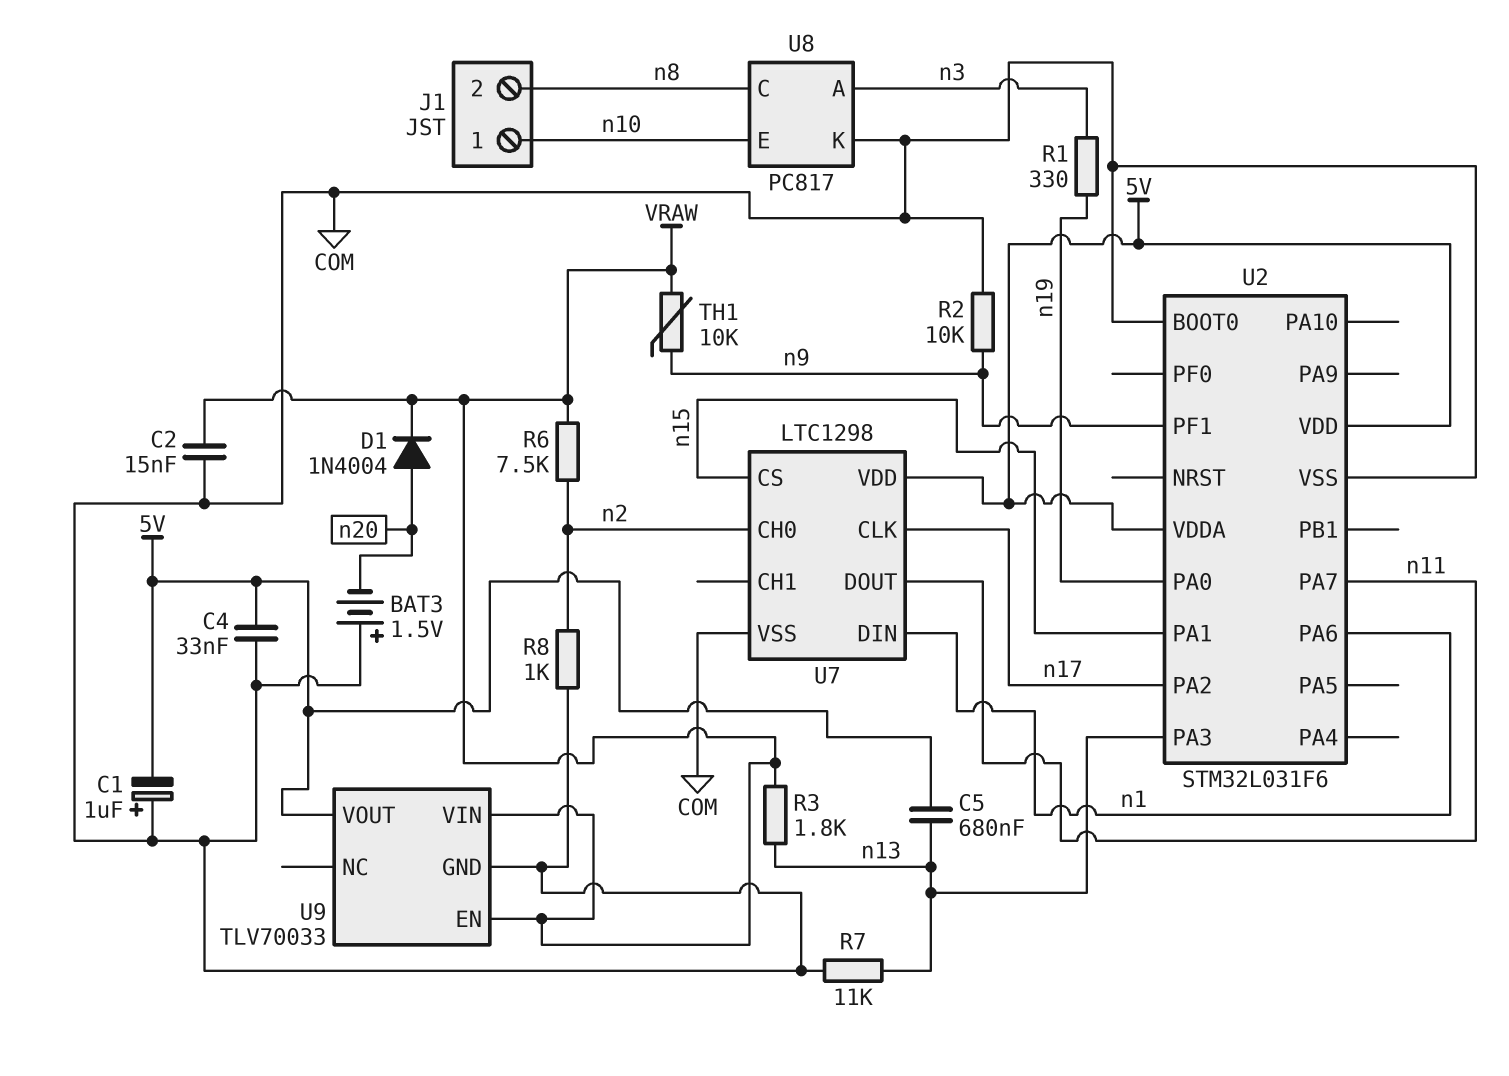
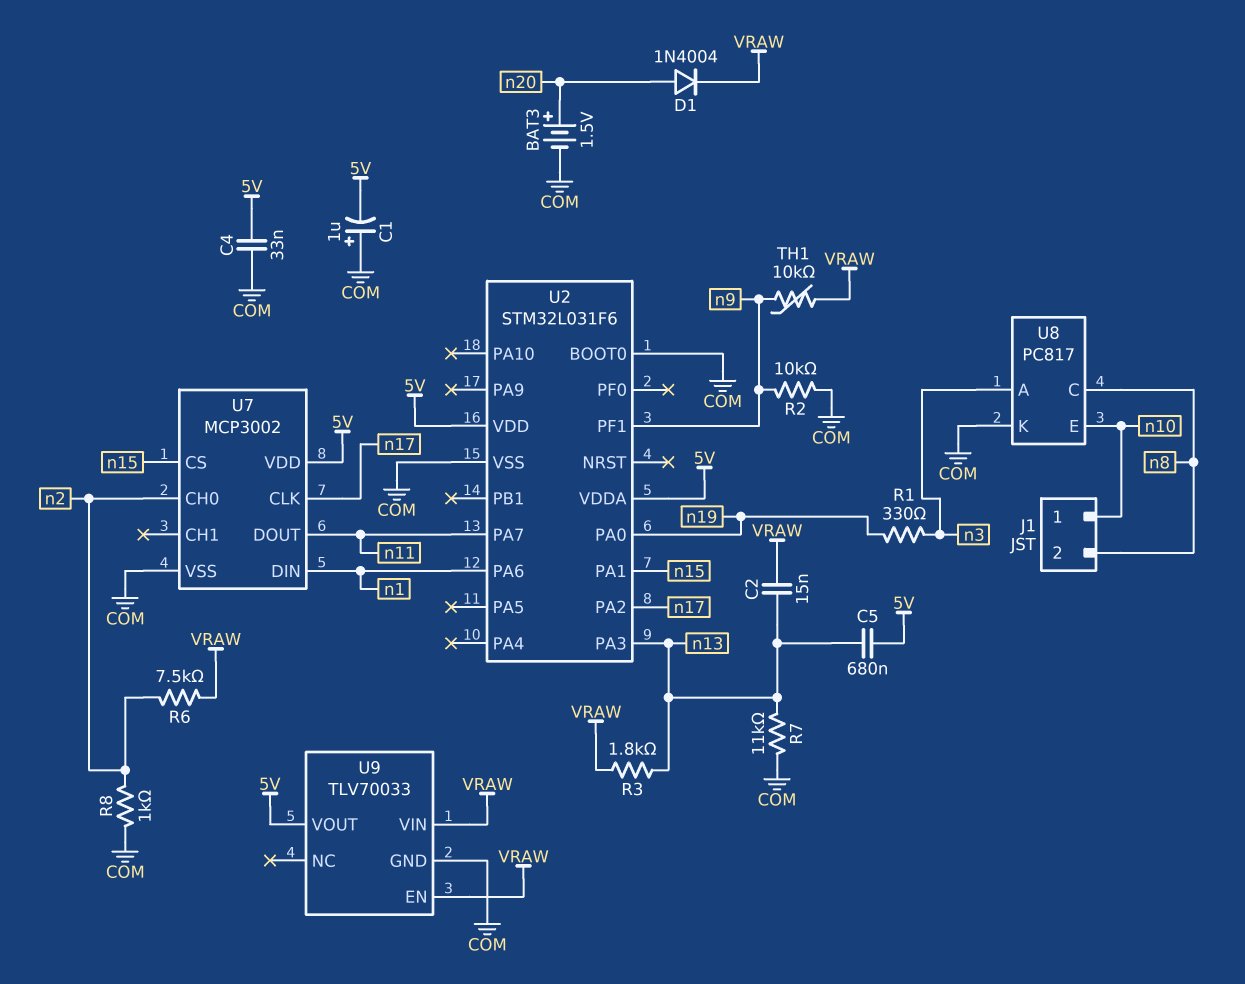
BAT3: 1.5V (plus COM, minus n20) -> 1.5V (plus n20, minus COM)
C2: 15nF (COM, VRAW) -> 15nF (VRAW, n13)
U7: LTC1298 -> MCP3002

